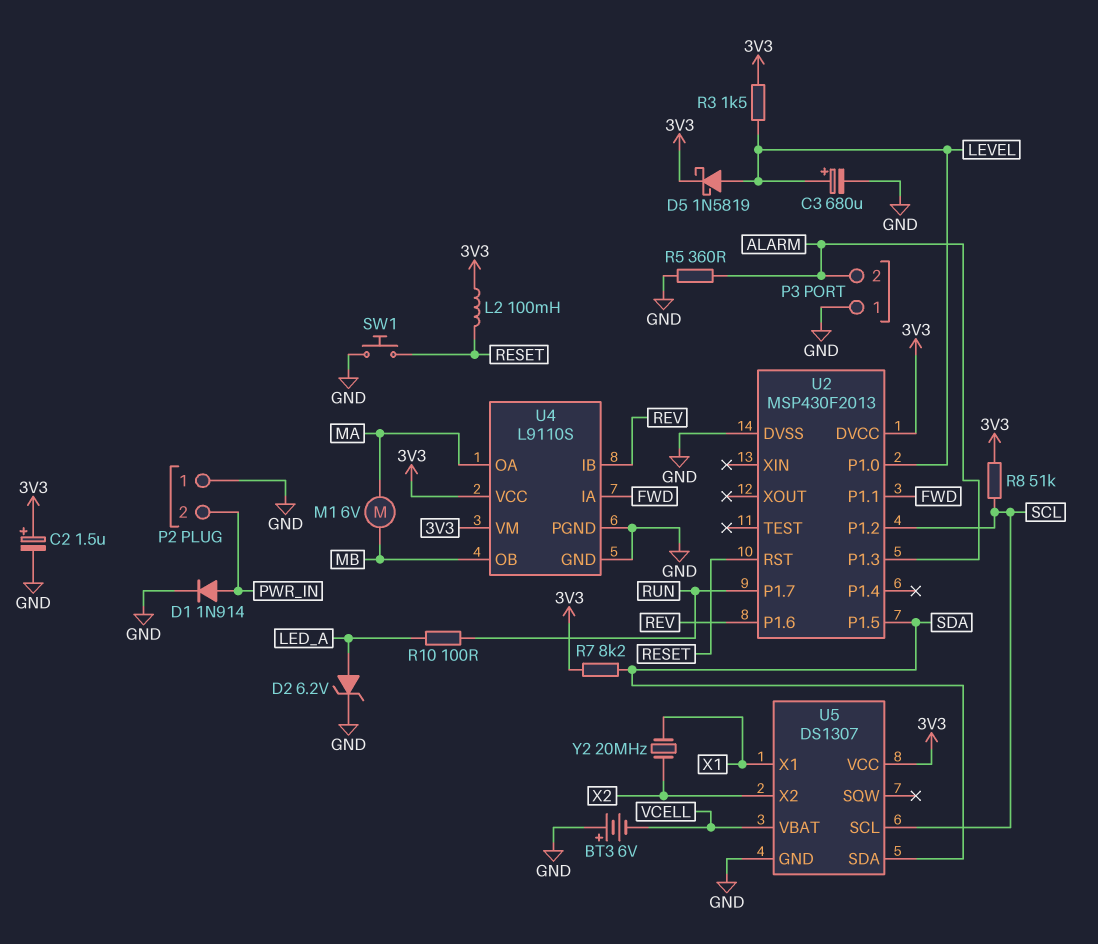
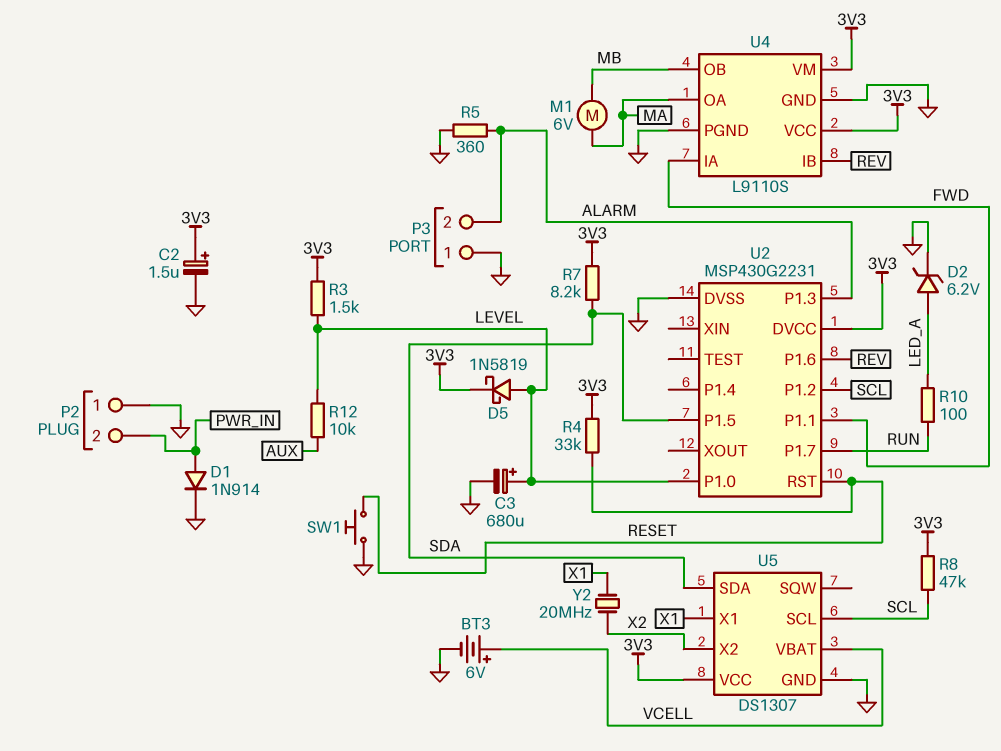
BT3: 6V (plus GND, minus VCELL) -> 6V (plus VCELL, minus GND)
L2: 100mH (3V3, RESET) -> none
R4: none -> 33k (3V3, RESET)
R8: 51k (3V3, SCL) -> 47k (3V3, SCL)
R12: none -> 10k (AUX, LEVEL)
U2: MSP430F2013 -> MSP430G2231

